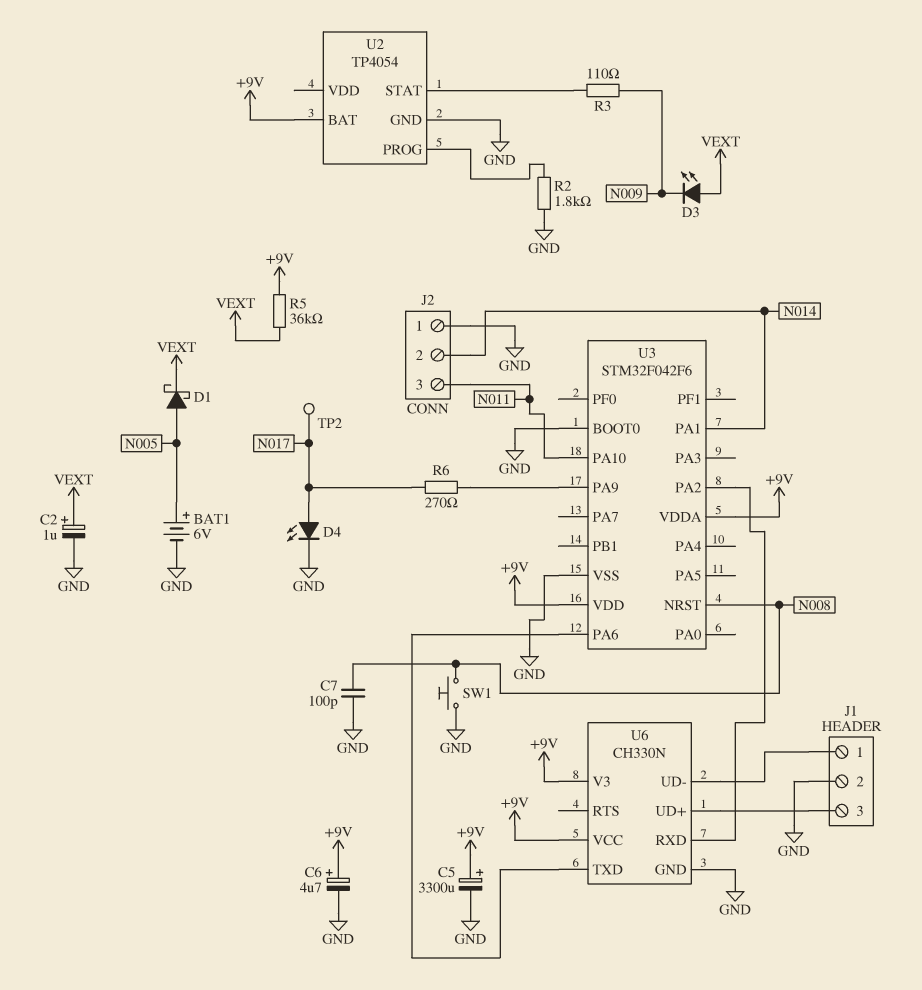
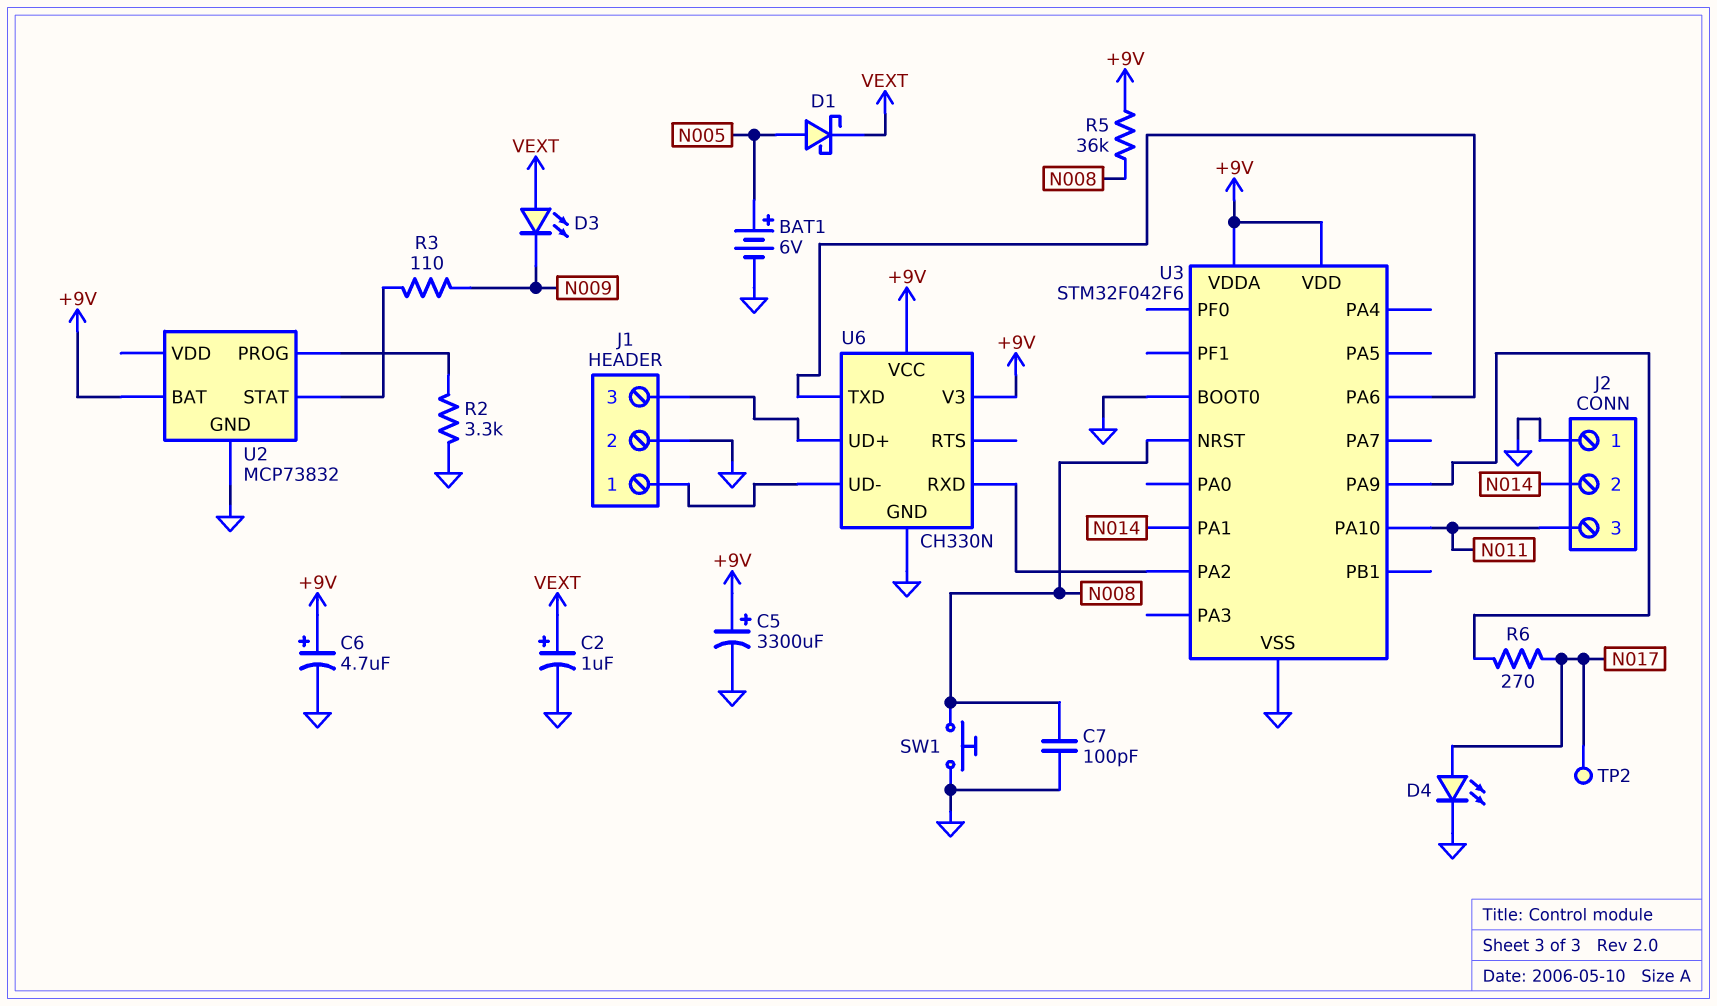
R2: 1.8k (GND, U2/PROG) -> 3.3k (GND, U2/PROG)
R5: 36k (+9V, VEXT) -> 36k (+9V, N008)
U2: TP4054 -> MCP73832

